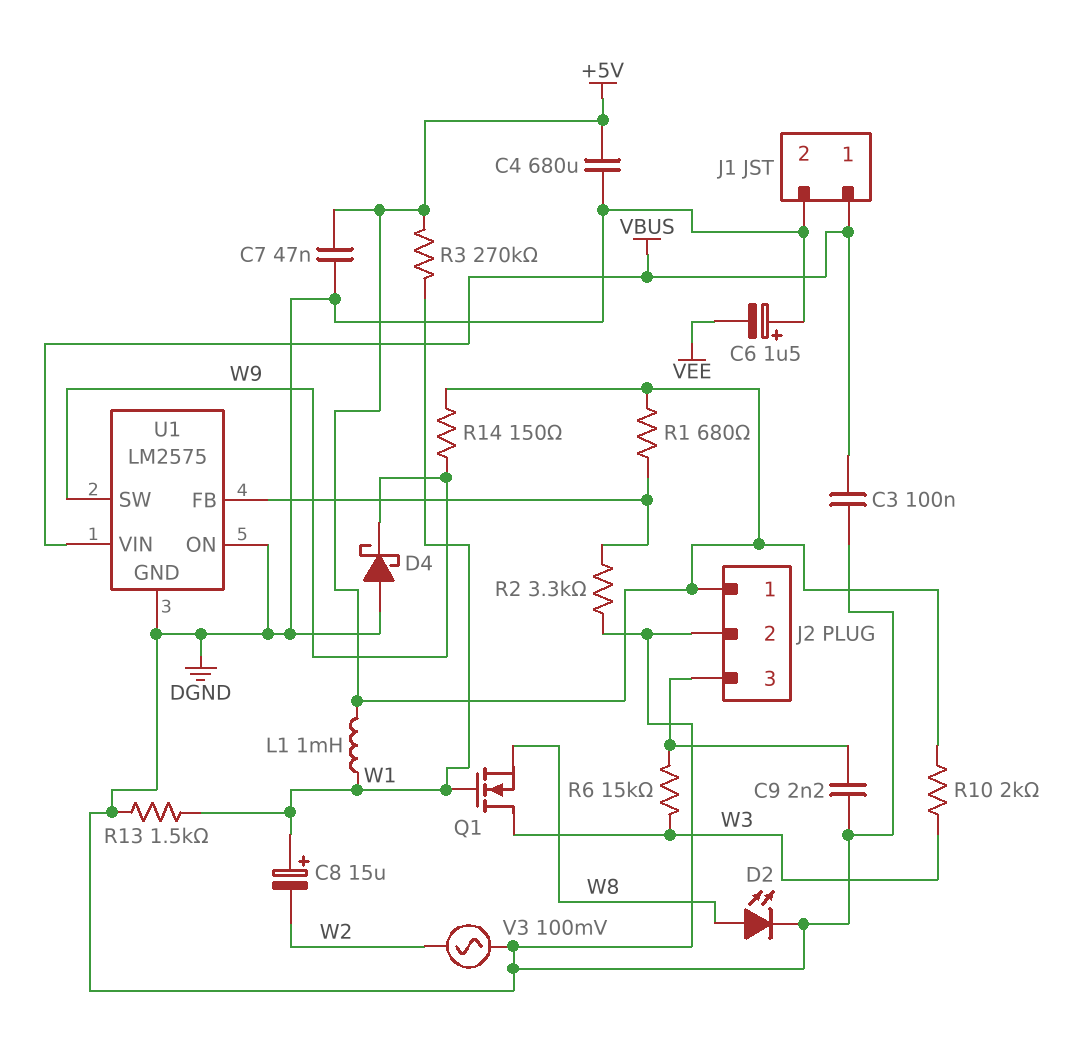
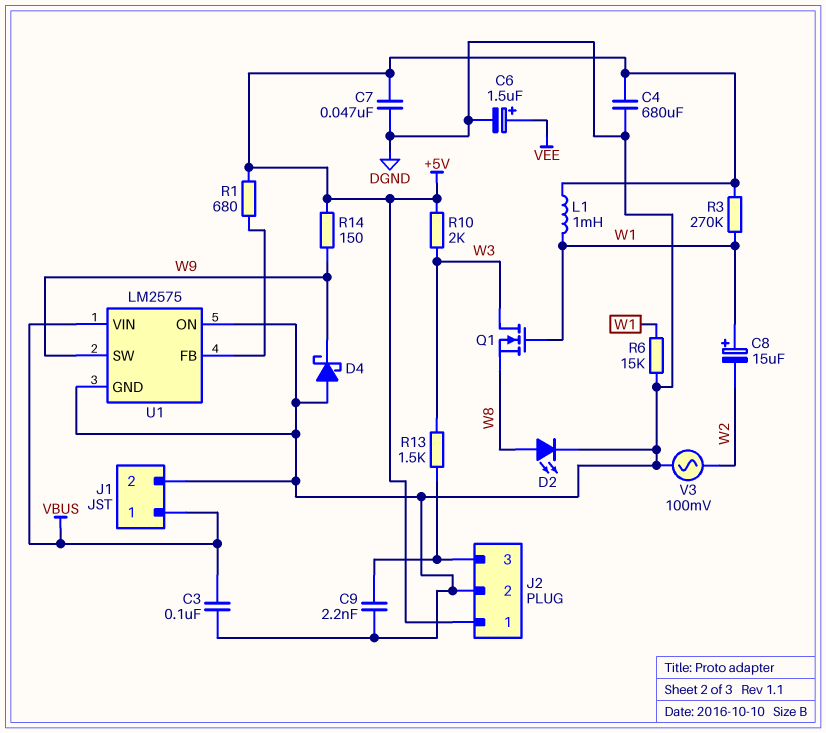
C6: 1.5uF (plus DGND, minus VEE) -> 1.5uF (plus VEE, minus DGND)
R2: 3.3k (DGND, U1/FB) -> none
R6: 15k (J2/3, W3) -> 15k (DGND, W1)
R13: 1.5k (DGND, W1) -> 1.5k (J2/3, W3)

